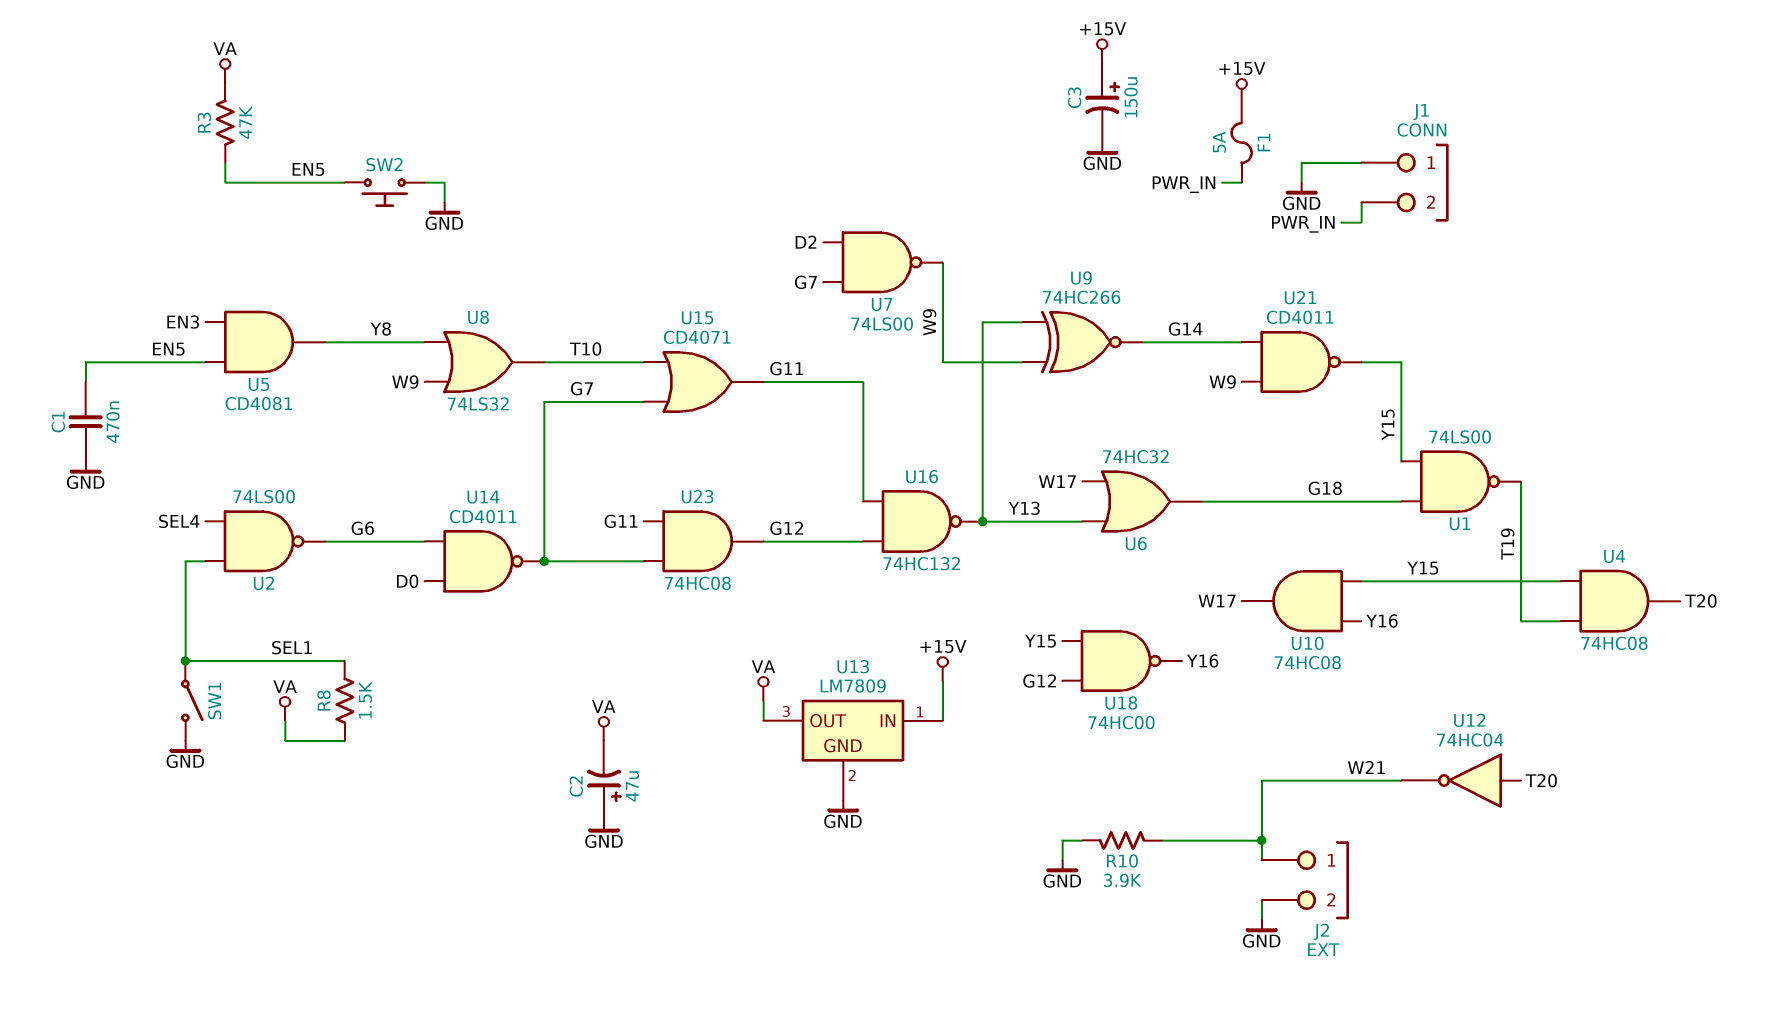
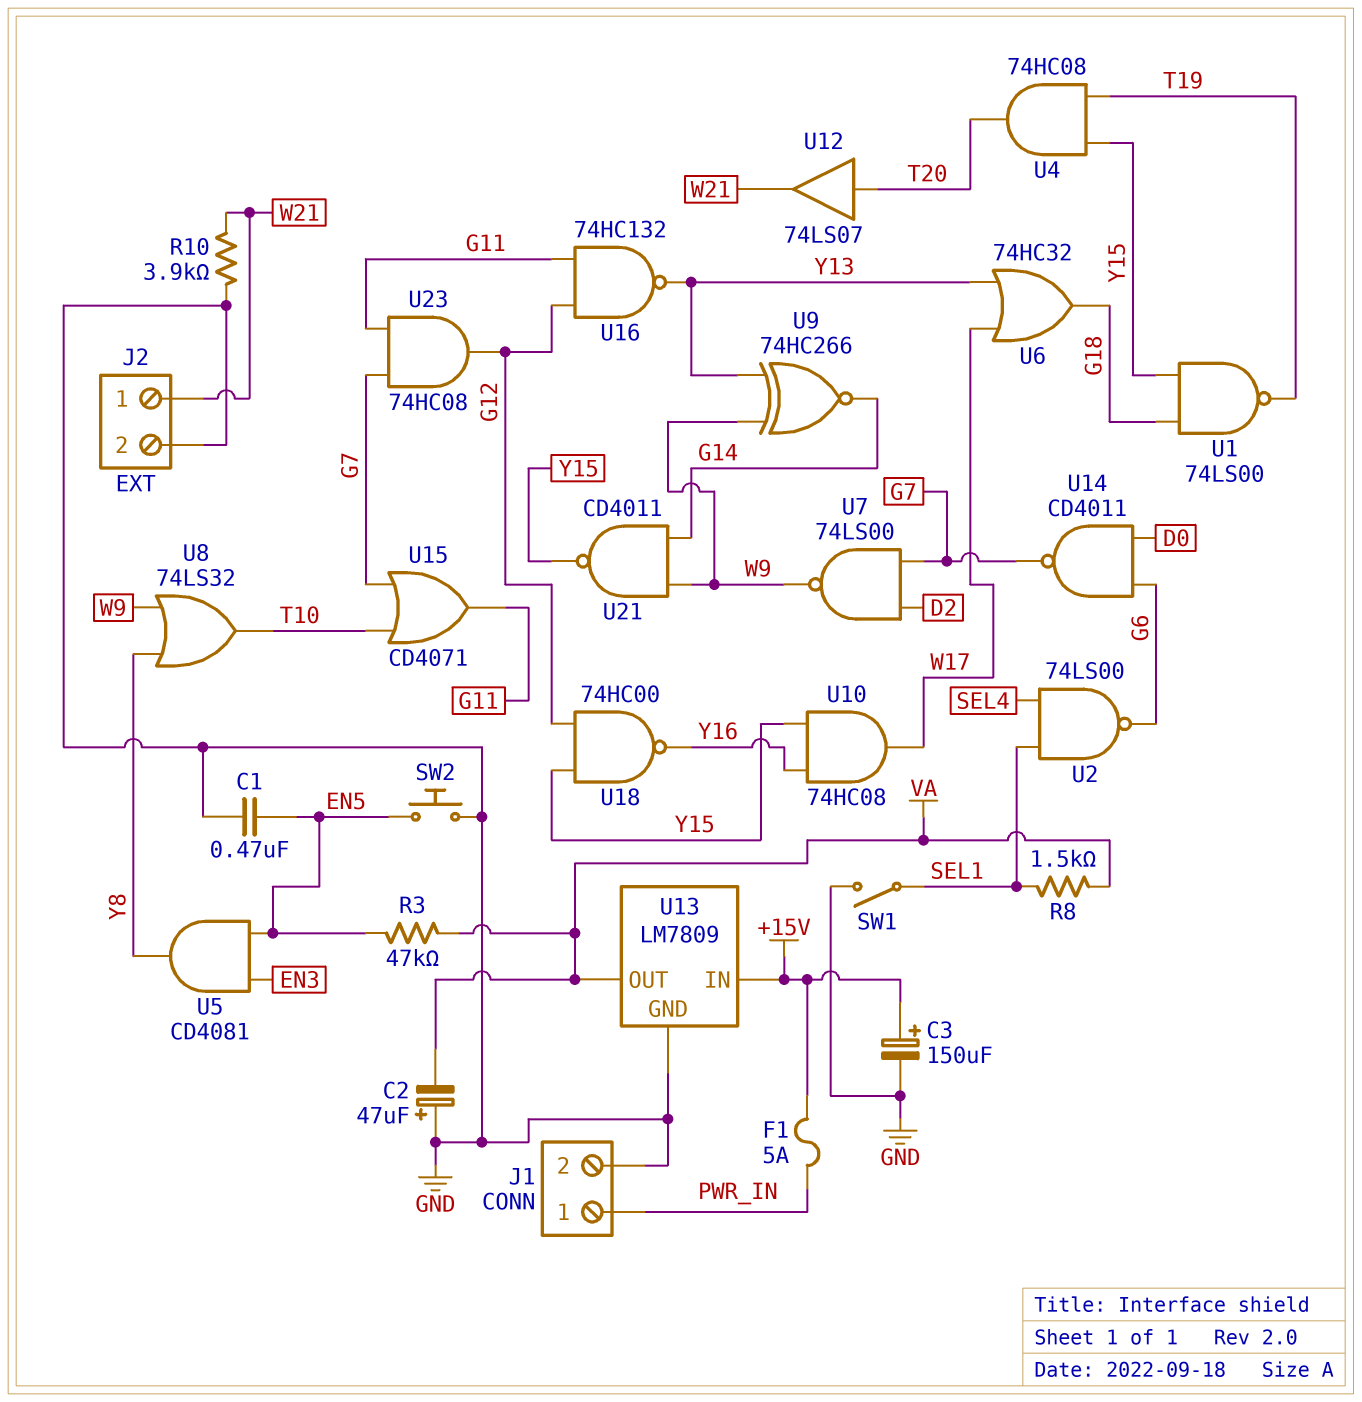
J1 pin 1: GND -> PWR_IN
J1 pin 2: PWR_IN -> GND
U12: NOT 74HC04 (in T20, out W21) -> buffer 74LS07 (in T20, out W21)

